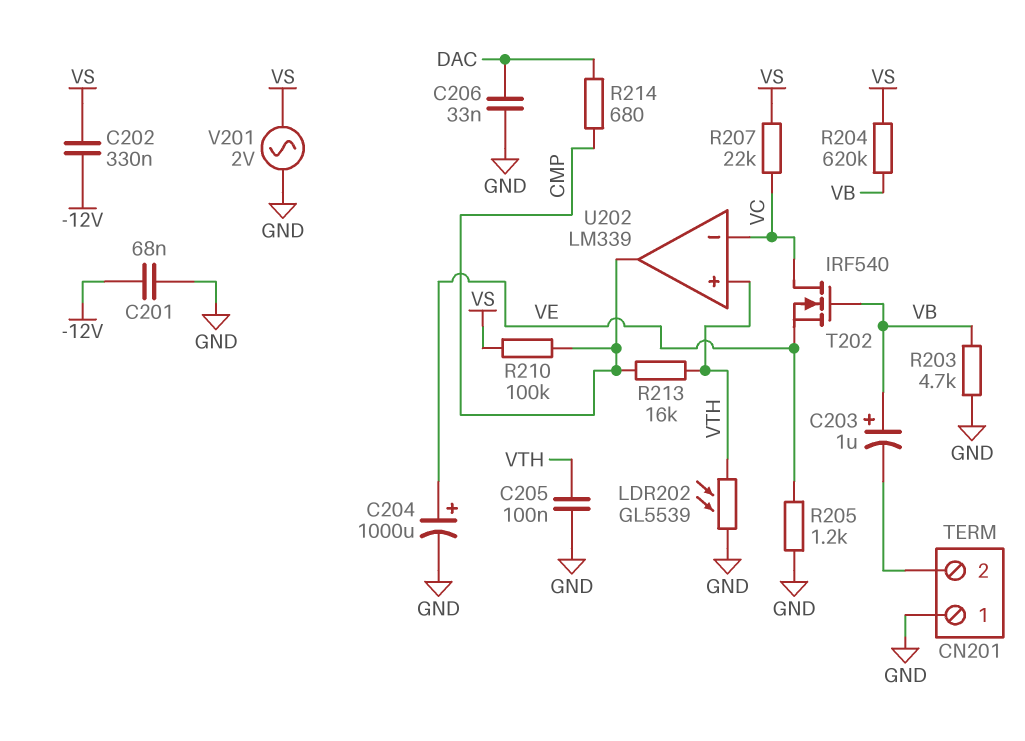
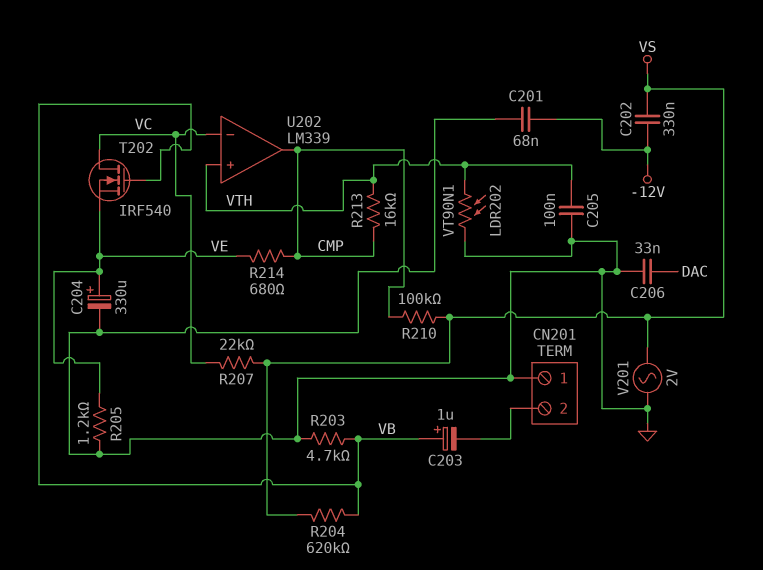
C204: 1000uF (plus VE, minus GND) -> 330uF (plus VE, minus GND)
LDR202: GL5539 (GND, VTH) -> VT90N1 (GND, VTH)
R214: 680 (CMP, DAC) -> 680 (CMP, VE)

